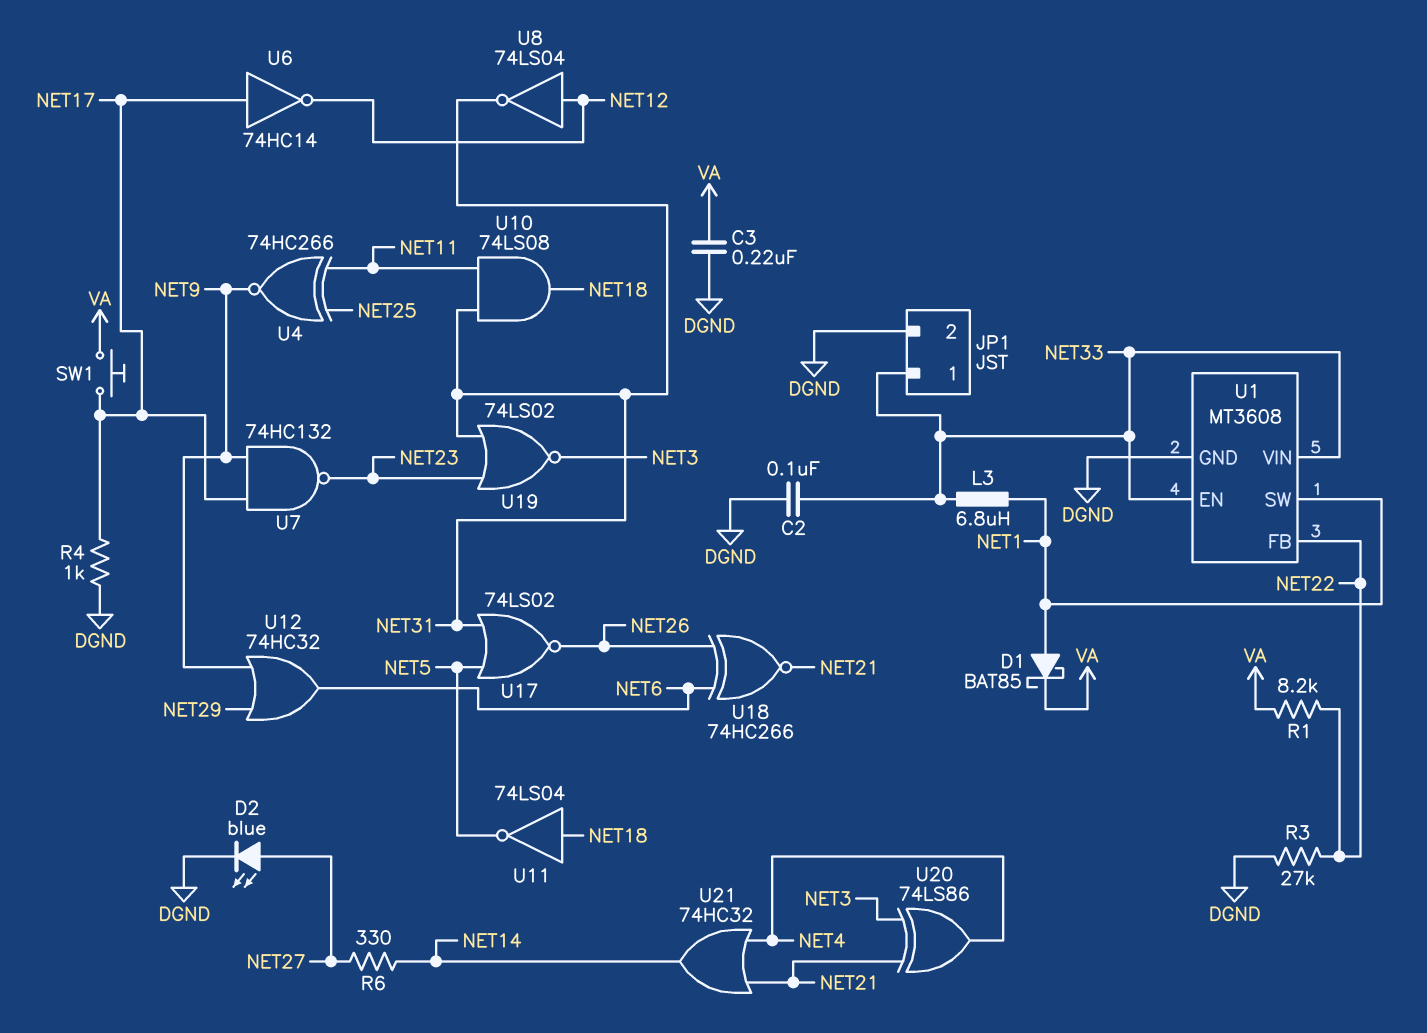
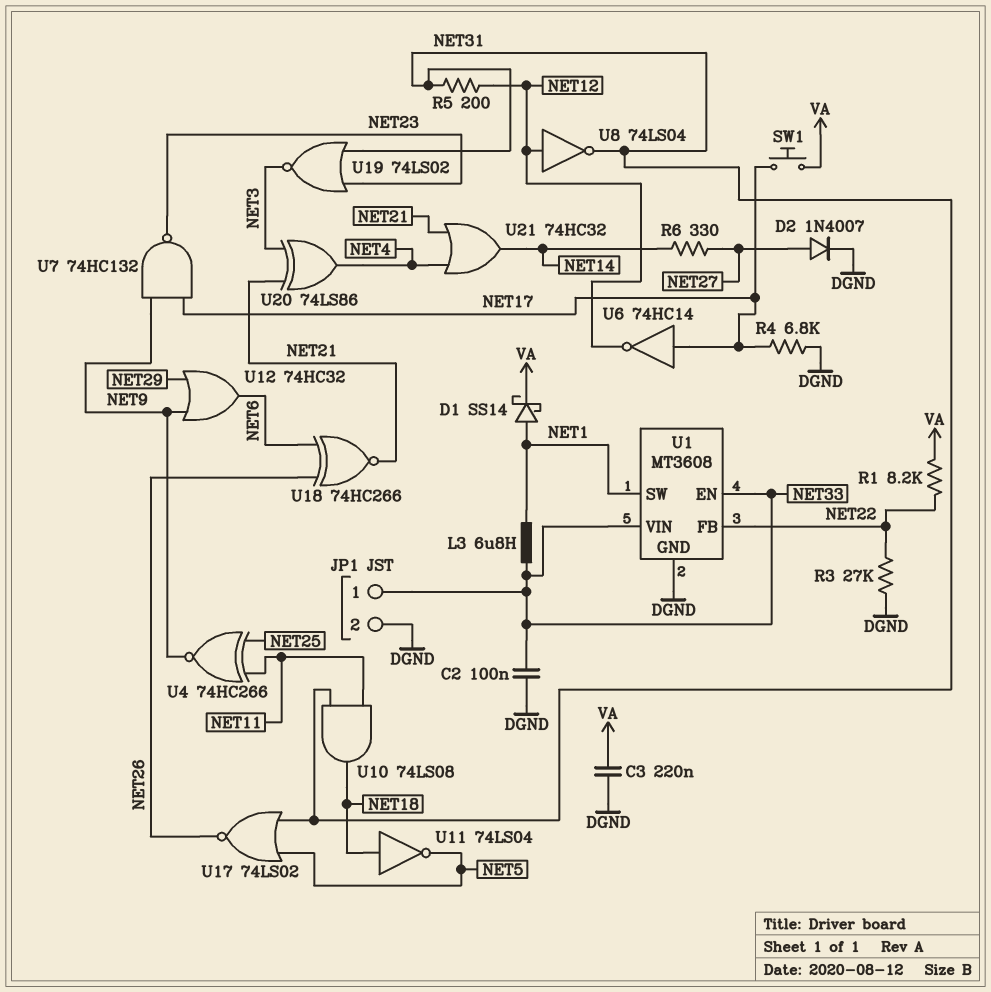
D1: schottky BAT85 (A NET1, K VA) -> schottky SS14 (A NET1, K VA)
D2: LED blue (A NET27, K DGND) -> diode 1N4007 (A NET27, K DGND)
R4: 1k (DGND, NET17) -> 6.8k (DGND, NET17)
R5: none -> 200 (NET12, NET31)

